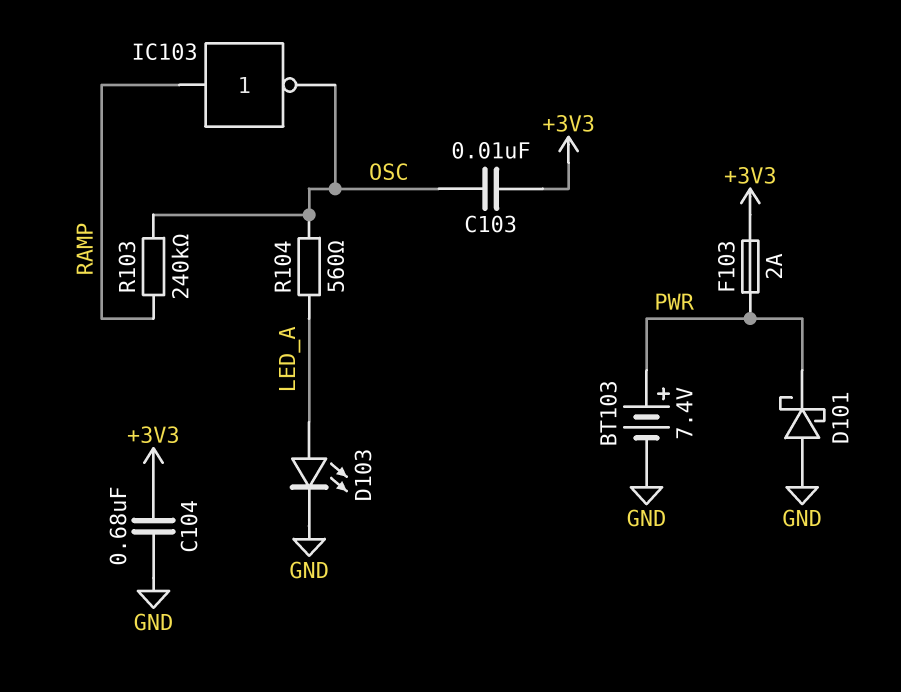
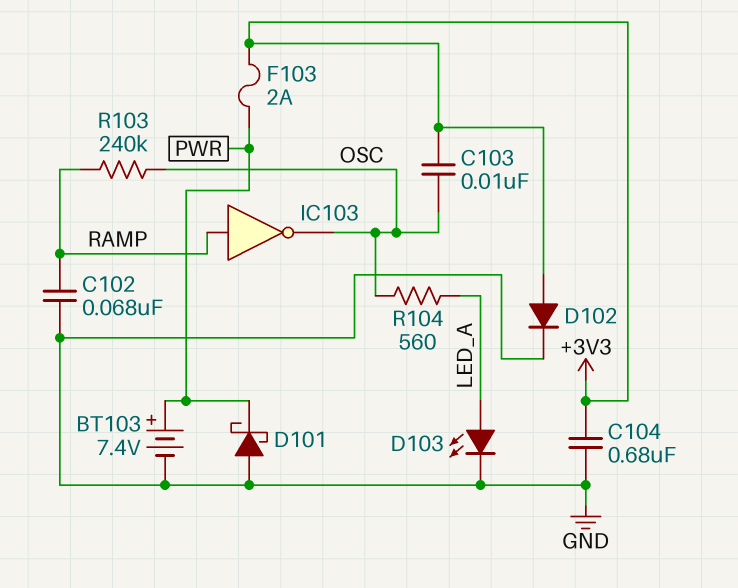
C102: none -> 68nF (GND, RAMP)
D102: none -> diode (A +3V3, K GND)

